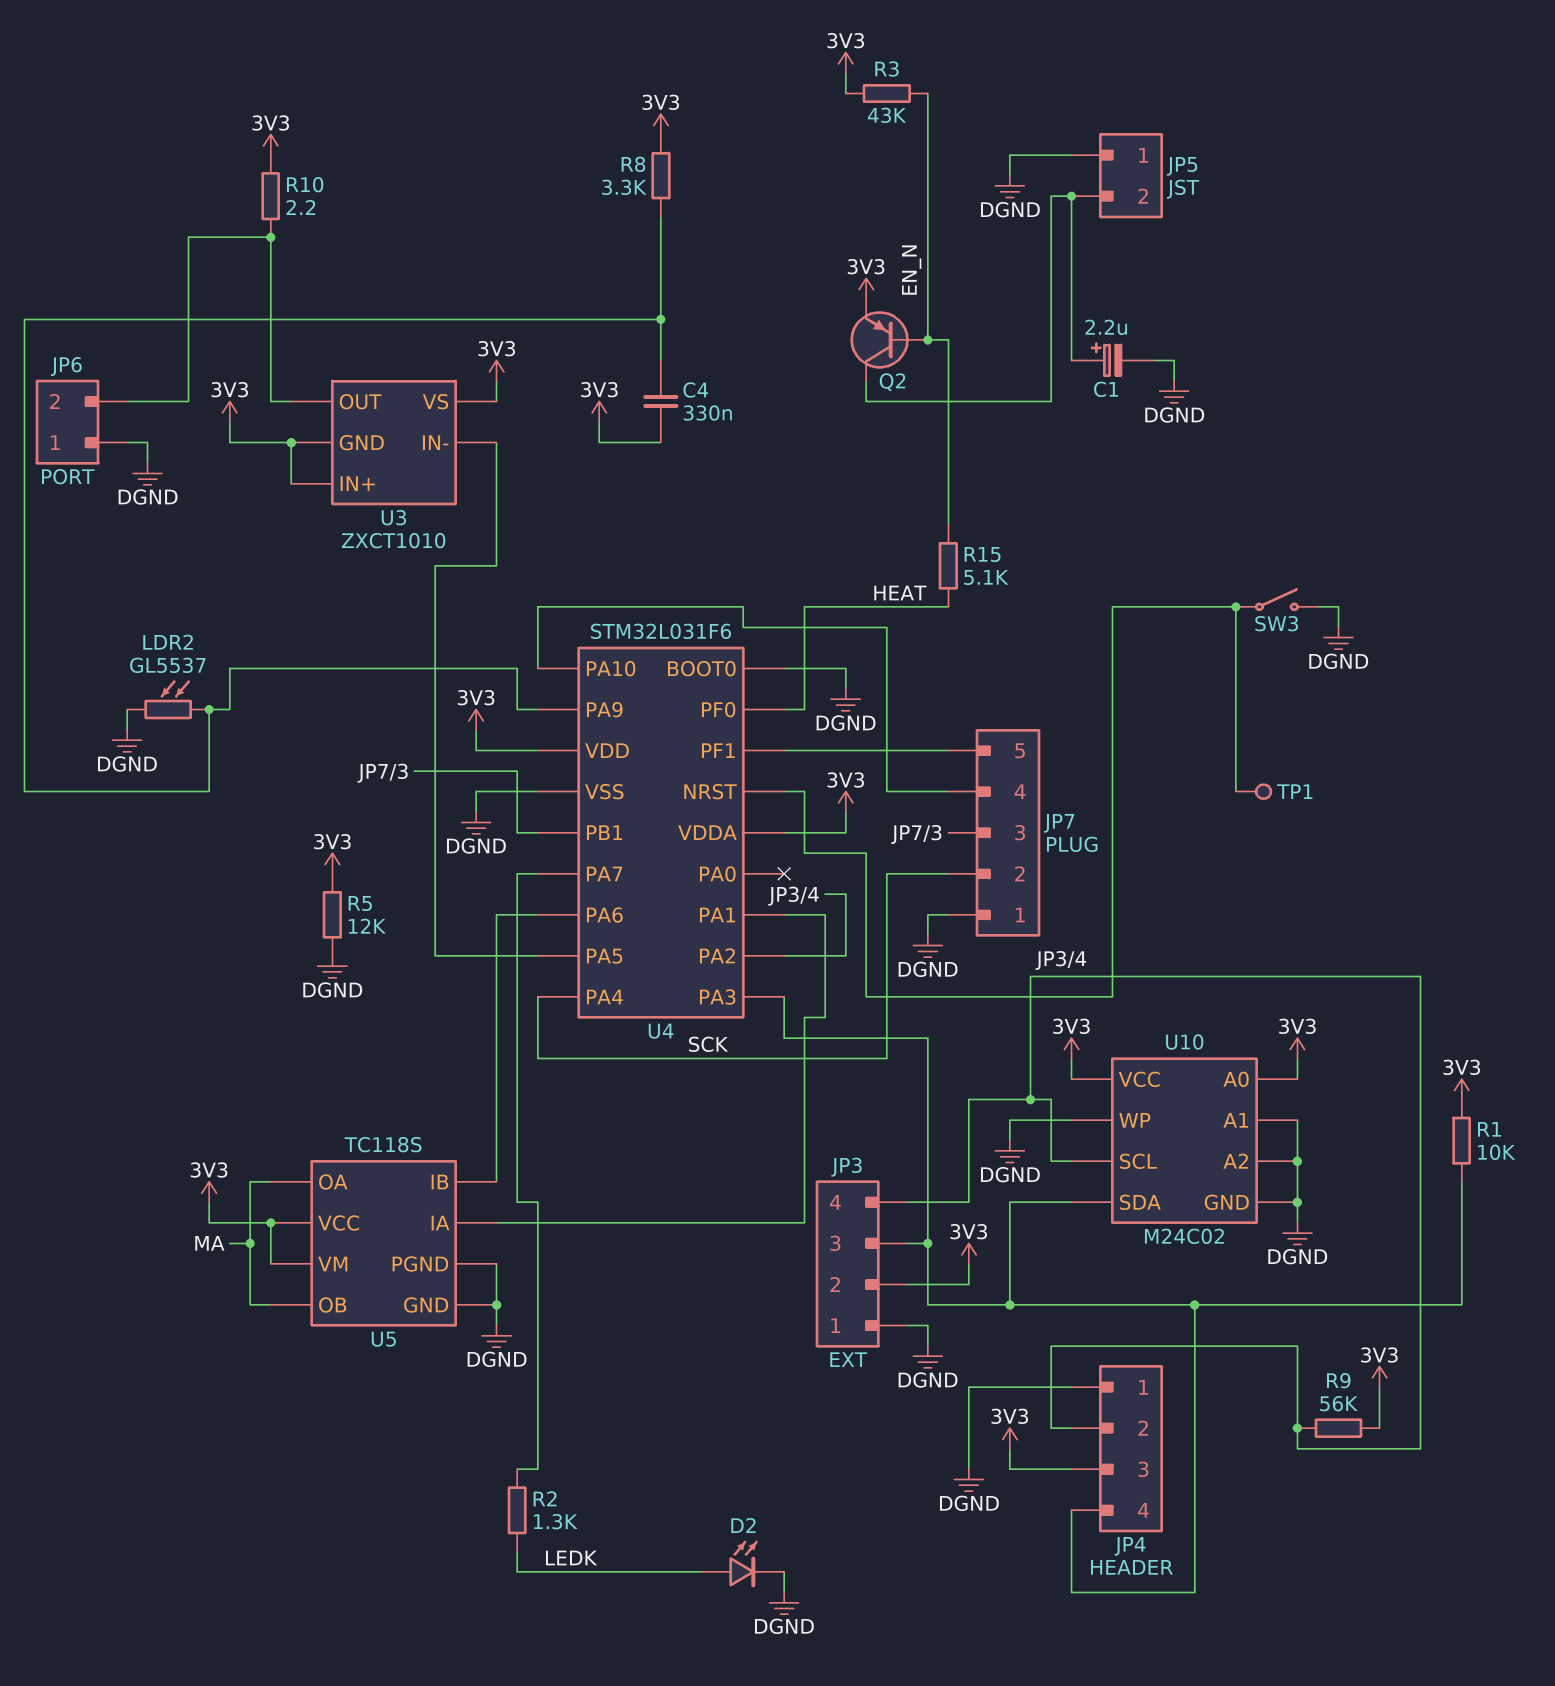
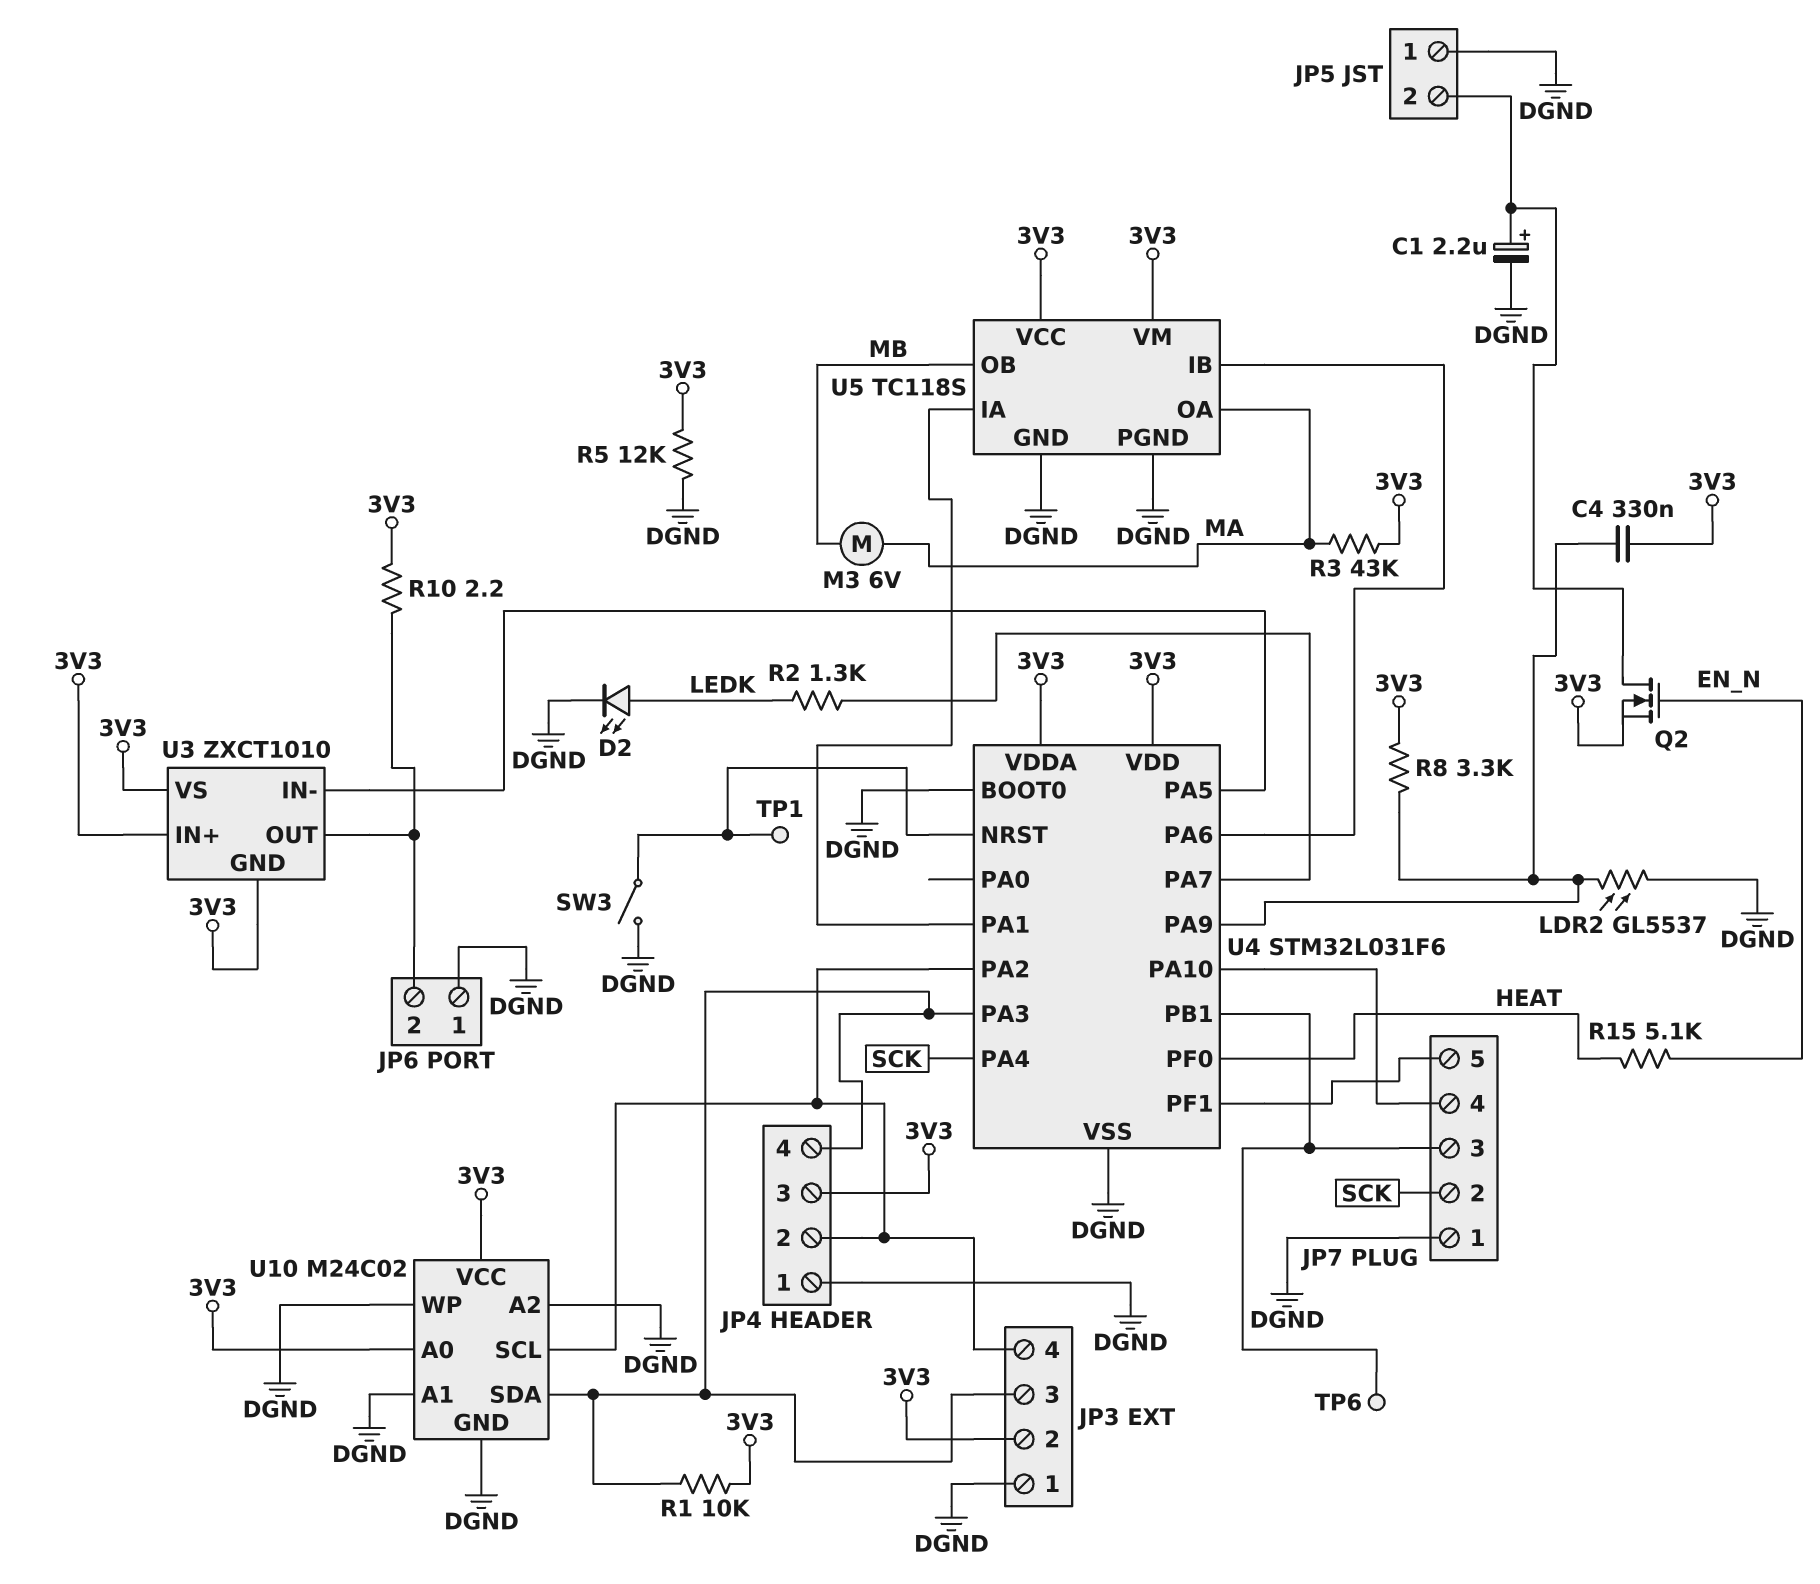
M3: none -> motor 6V (MA, MB)
Q2: PNP (B EN_N, C JP5/2, E 3V3) -> NMOS (G EN_N, D JP5/2, S 3V3)
R3: 43k (3V3, EN_N) -> 43k (3V3, MA)
R9: 56k (3V3, JP3/4) -> none
TP6: none -> test point (JP7/3)
U5 pin OB: MA -> MB

